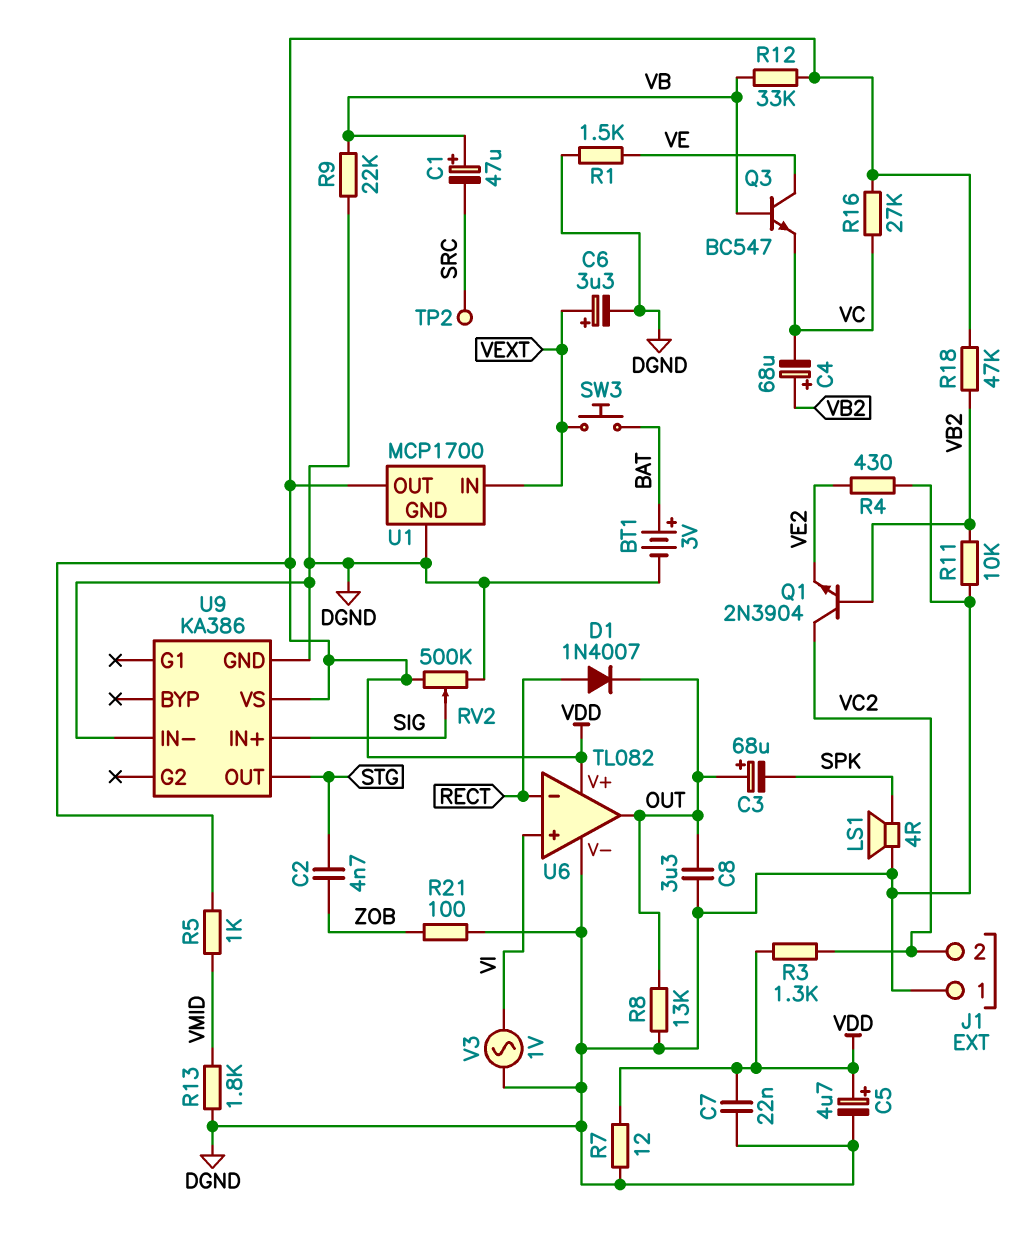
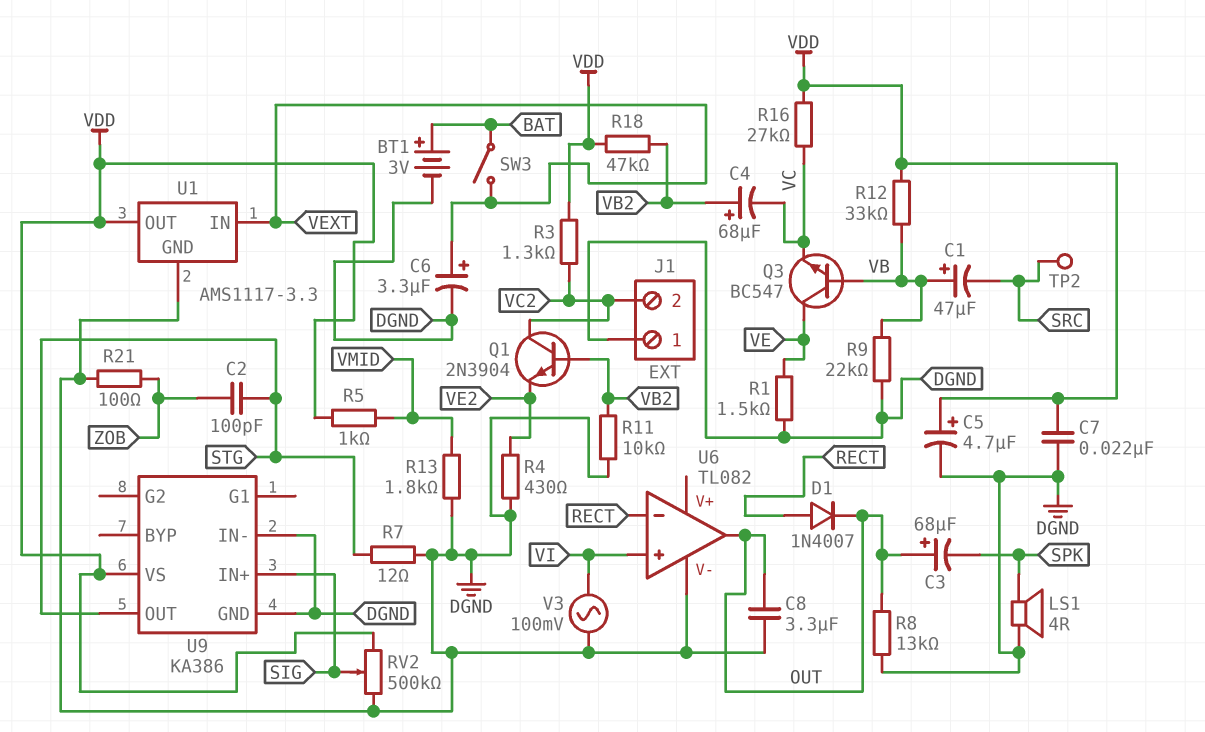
C2: 4.7nF (STG, ZOB) -> 100pF (STG, ZOB)
R7: 12 (DGND, VDD) -> 12 (DGND, STG)
SW3: button (BAT, VEXT) -> switch (BAT, VEXT)
U1: MCP1700 -> AMS1117-3.3
U6 pin V+: VDD -> none
V3: AC 1V (DGND, VI) -> AC 100mV (DGND, VI)

